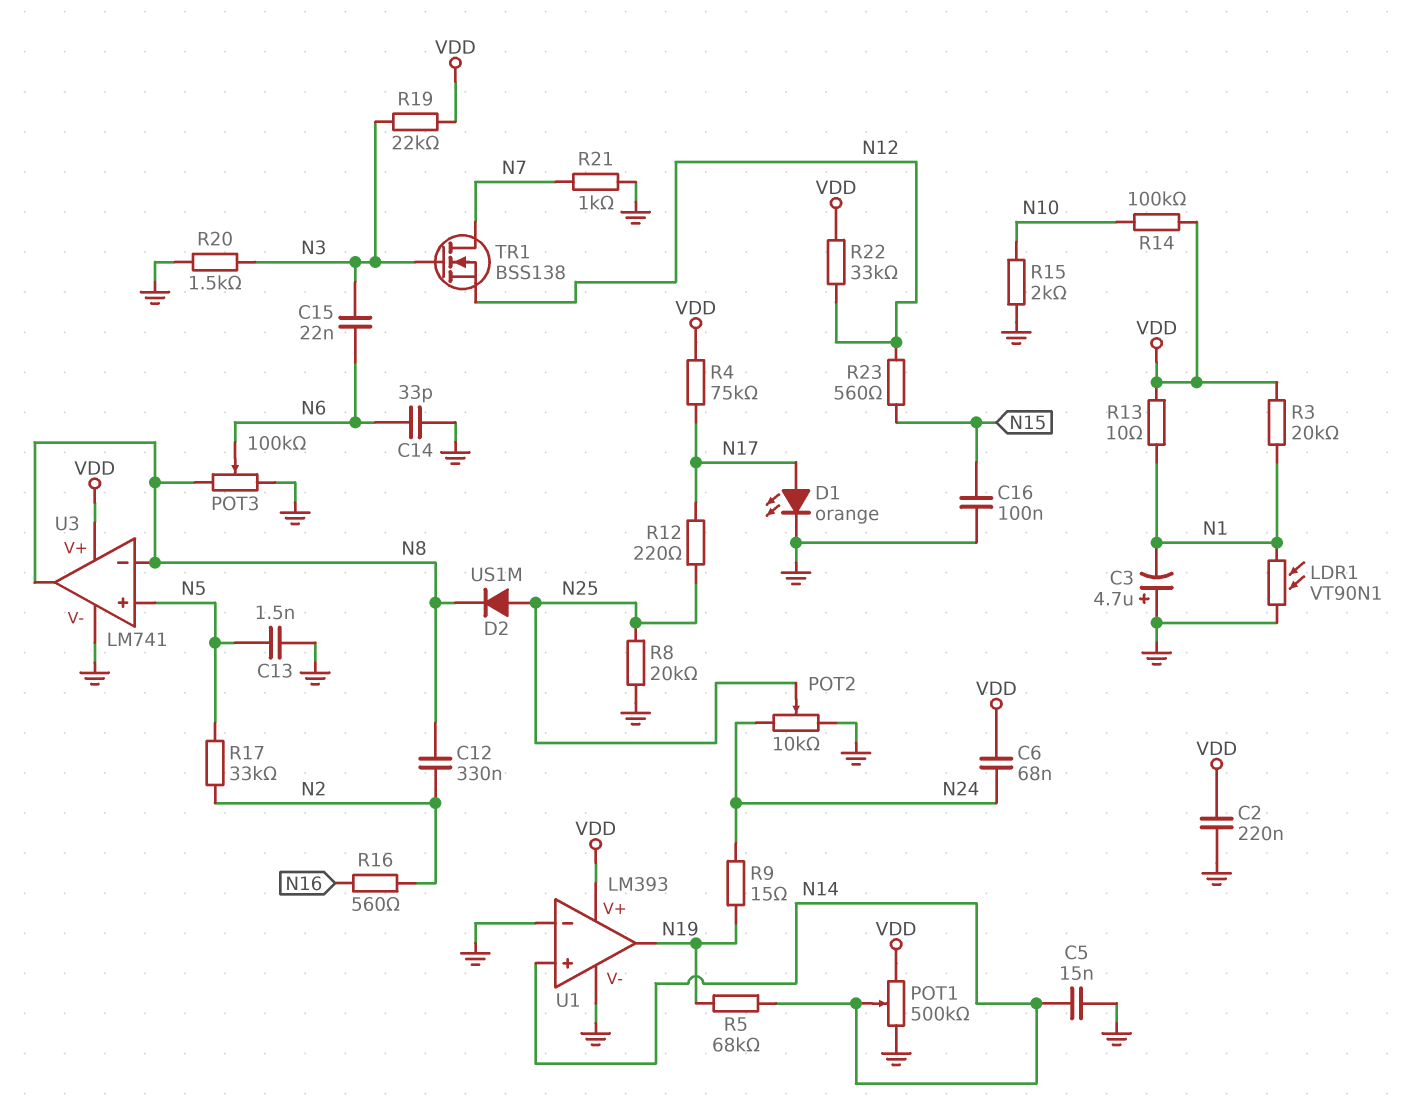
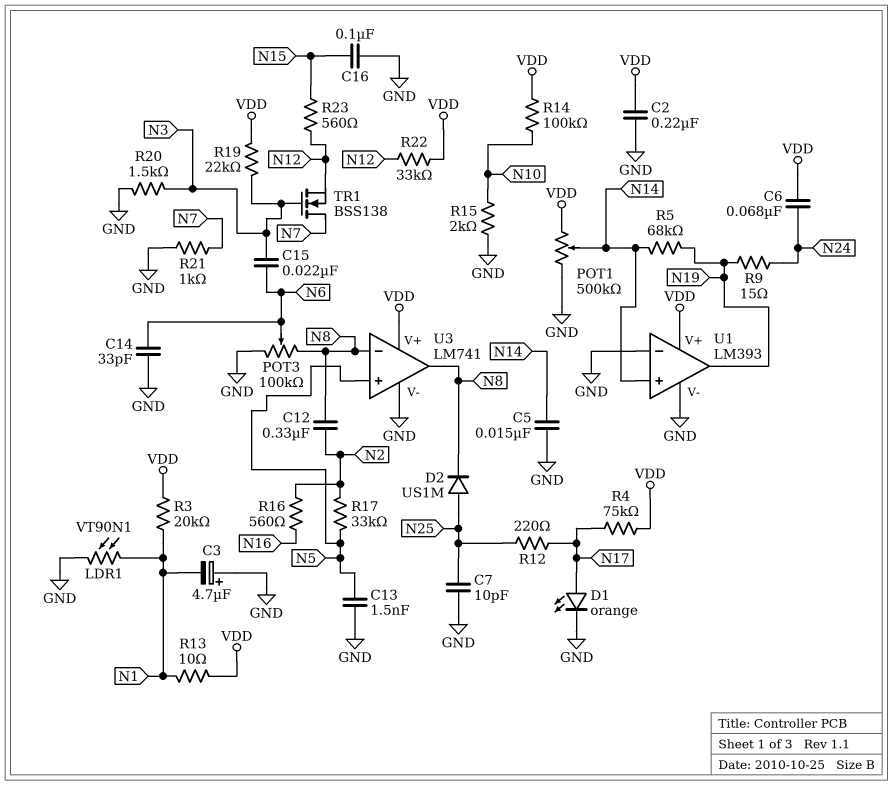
C7: none -> 10pF (GND, N25)
POT2: 10k (GND, N24, wiper N25) -> none
R8: 20k (GND, N25) -> none

